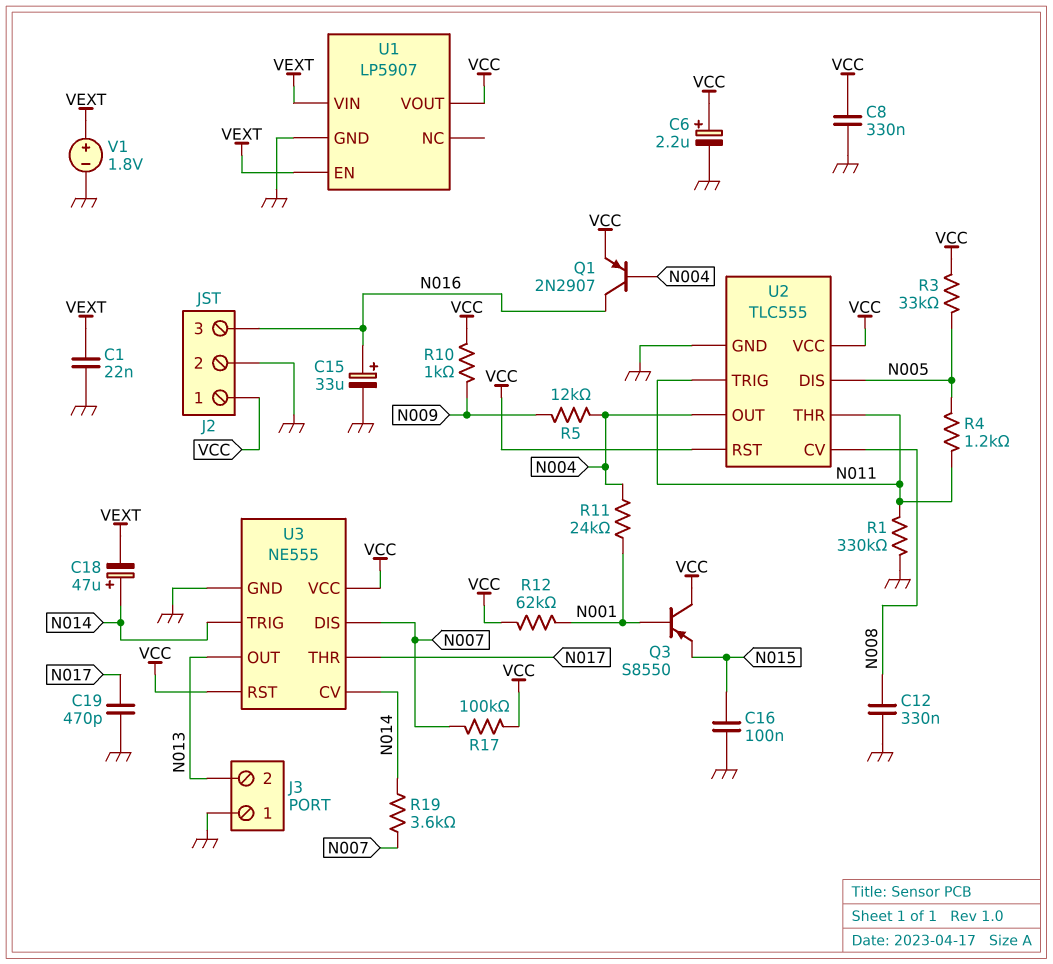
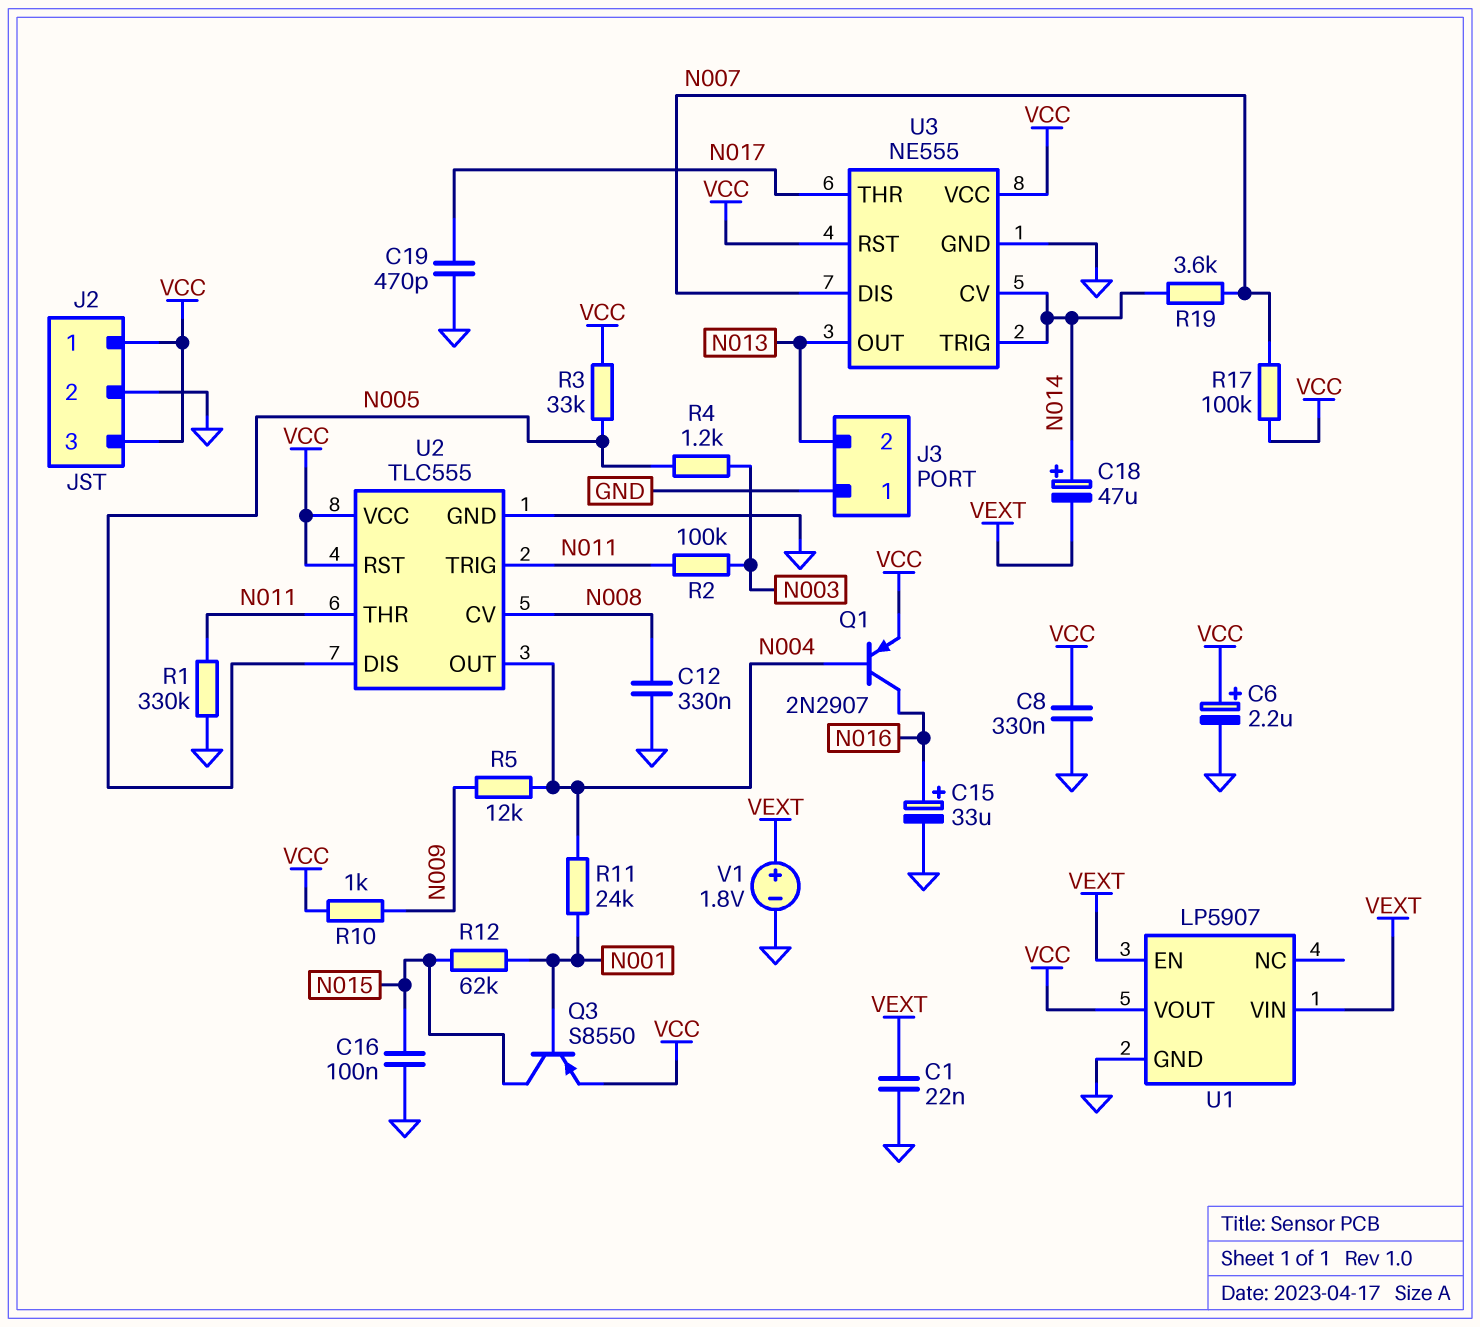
J2 pin 3: N016 -> VCC
Q3: PNP S8550 (B N001, C VCC, E N015) -> PNP S8550 (B N001, C N015, E VCC)
R2: none -> 100k (N003, N011)
R4: 1.2k (N005, N011) -> 1.2k (N003, N005)
R12: 62k (N001, VCC) -> 62k (N001, N015)

